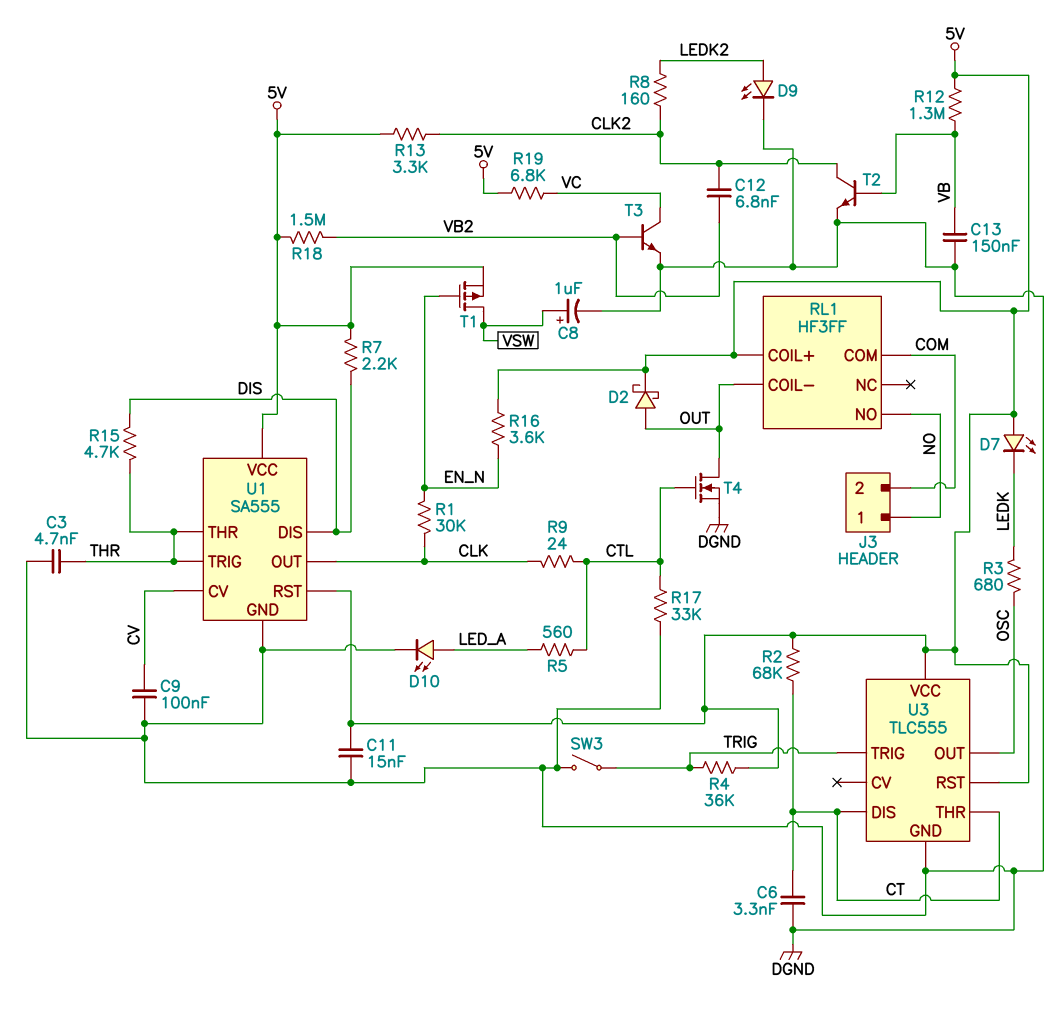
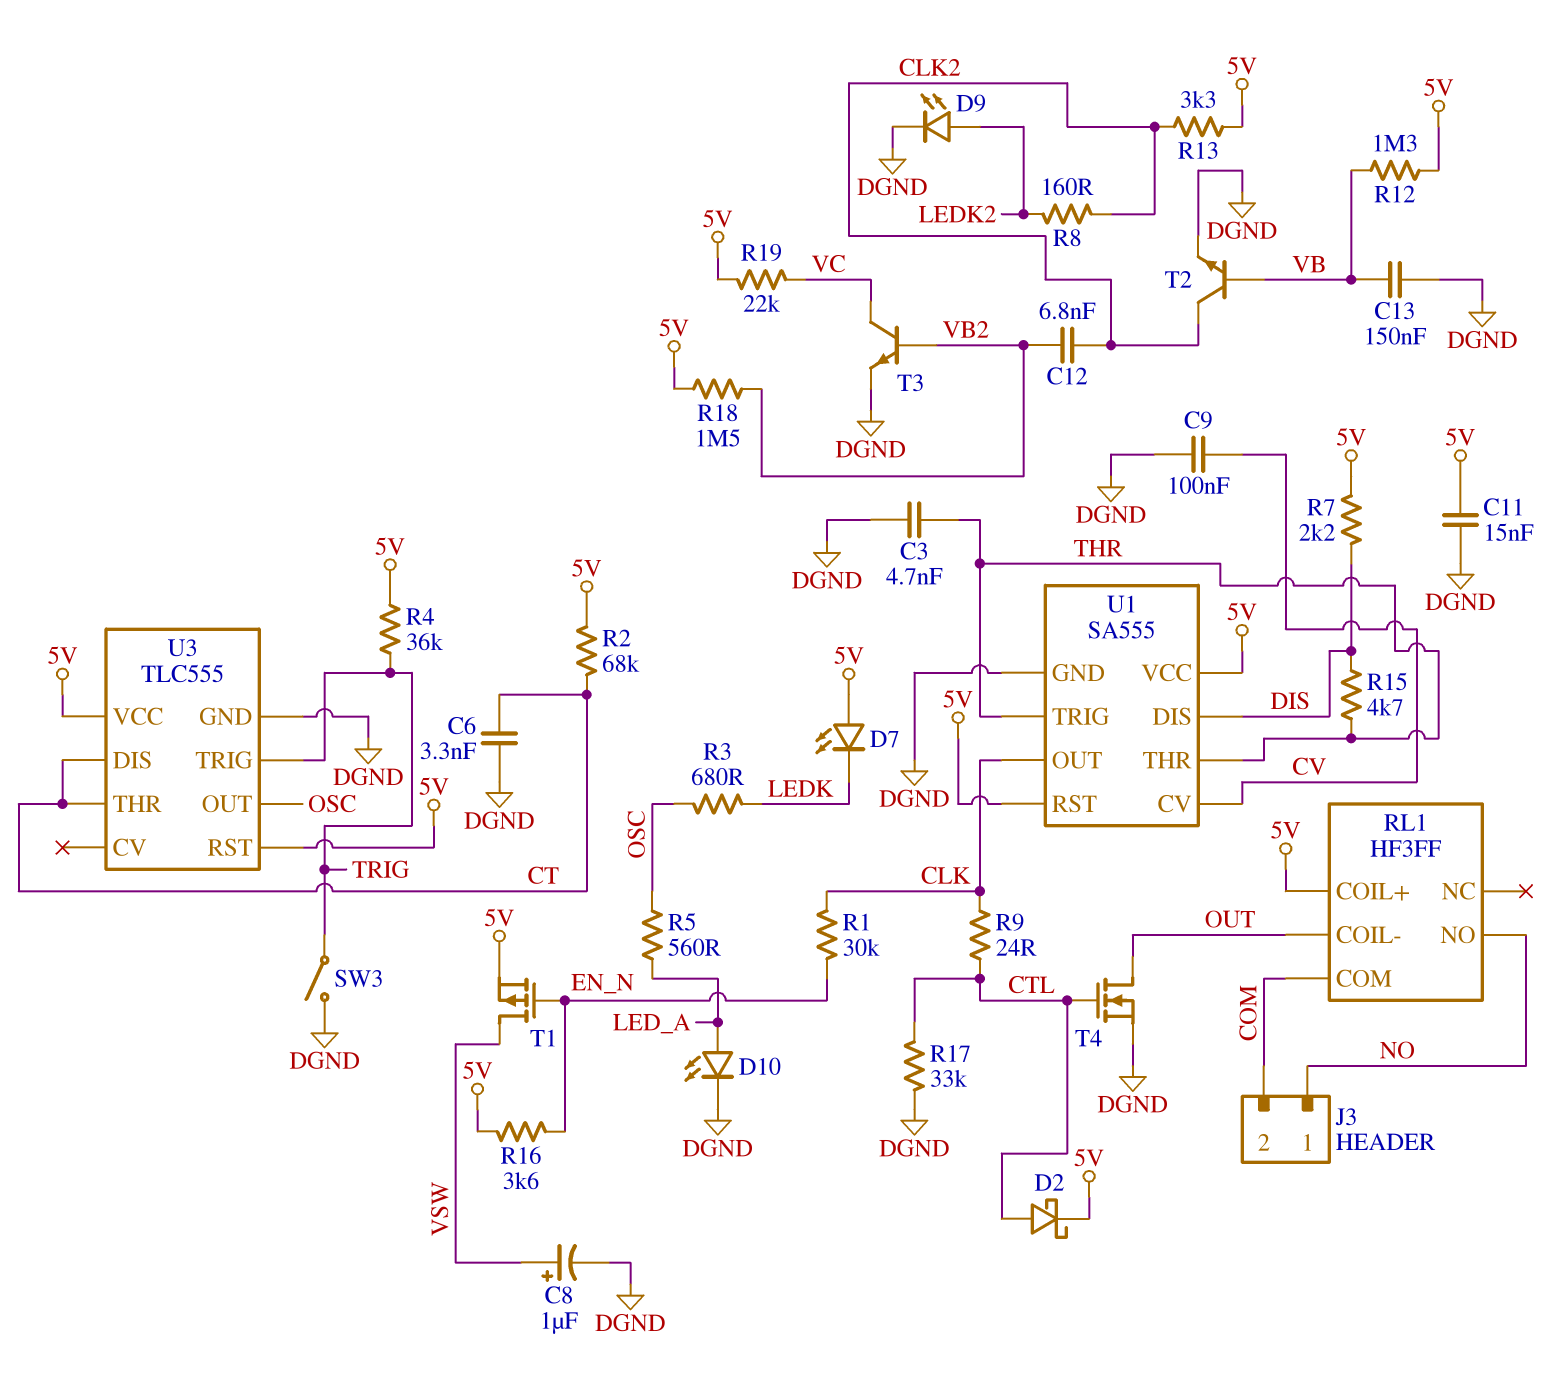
D2: schottky (A OUT, K 5V) -> schottky (A CTL, K 5V)
R5: 560 (CTL, LED_A) -> 560 (LED_A, OSC)
R19: 6.8k (5V, VC) -> 22k (5V, VC)

